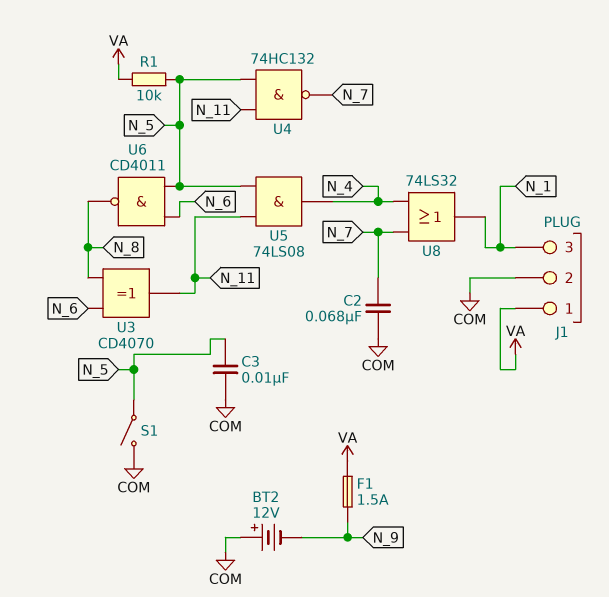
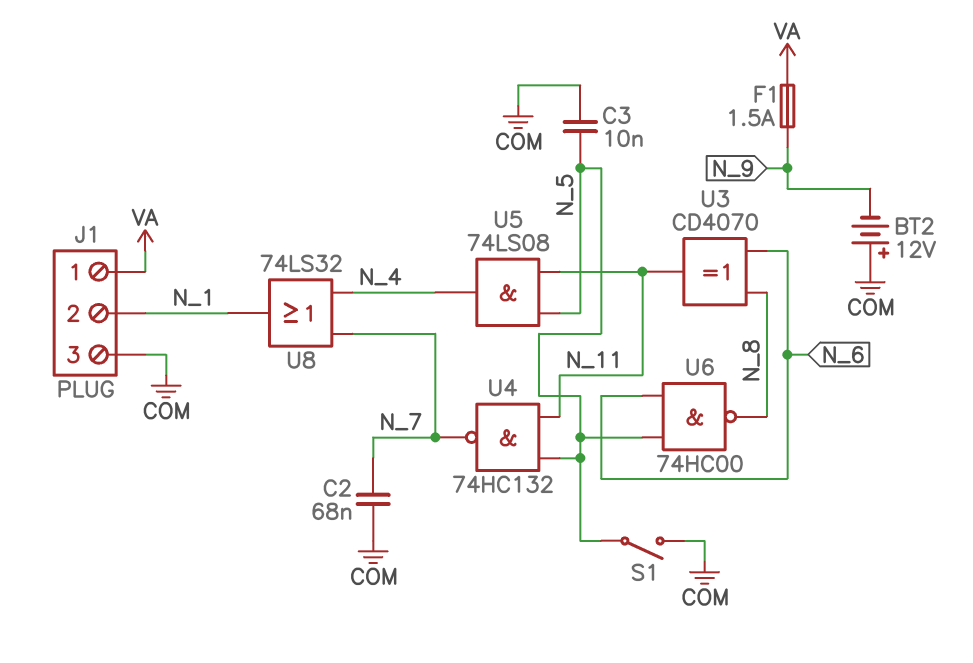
J1 pin 2: COM -> N_1
J1 pin 3: N_1 -> COM
R1: 10k (N_5, VA) -> none
U6: NAND CD4011 (in N_5, in N_6, out N_8) -> NAND 74HC00 (in N_5, in N_6, out N_8)

